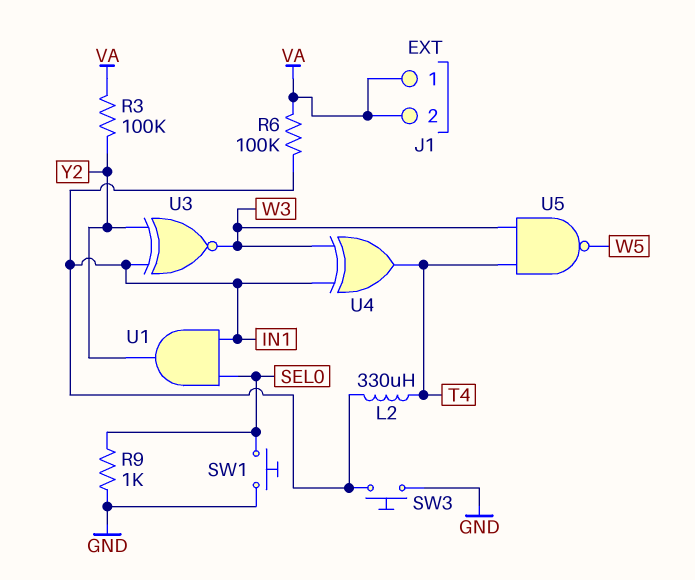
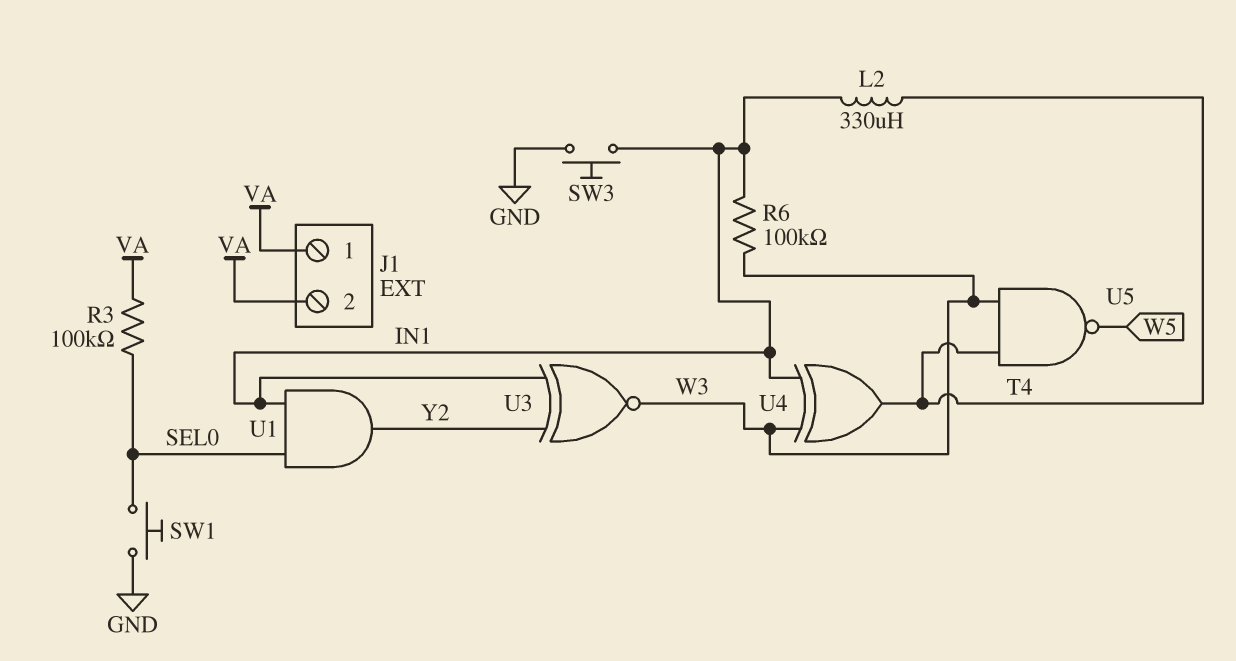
R3: 100k (VA, Y2) -> 100k (SEL0, VA)
R6: 100k (IN1, VA) -> 100k (IN1, W3)
R9: 1k (GND, SEL0) -> none

